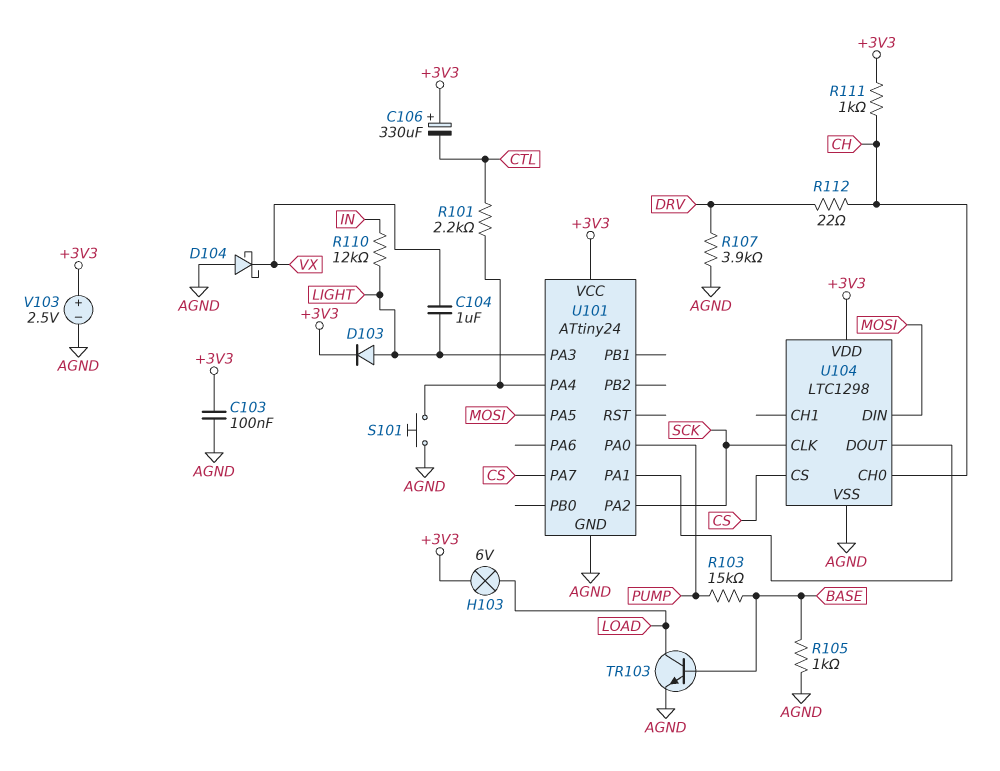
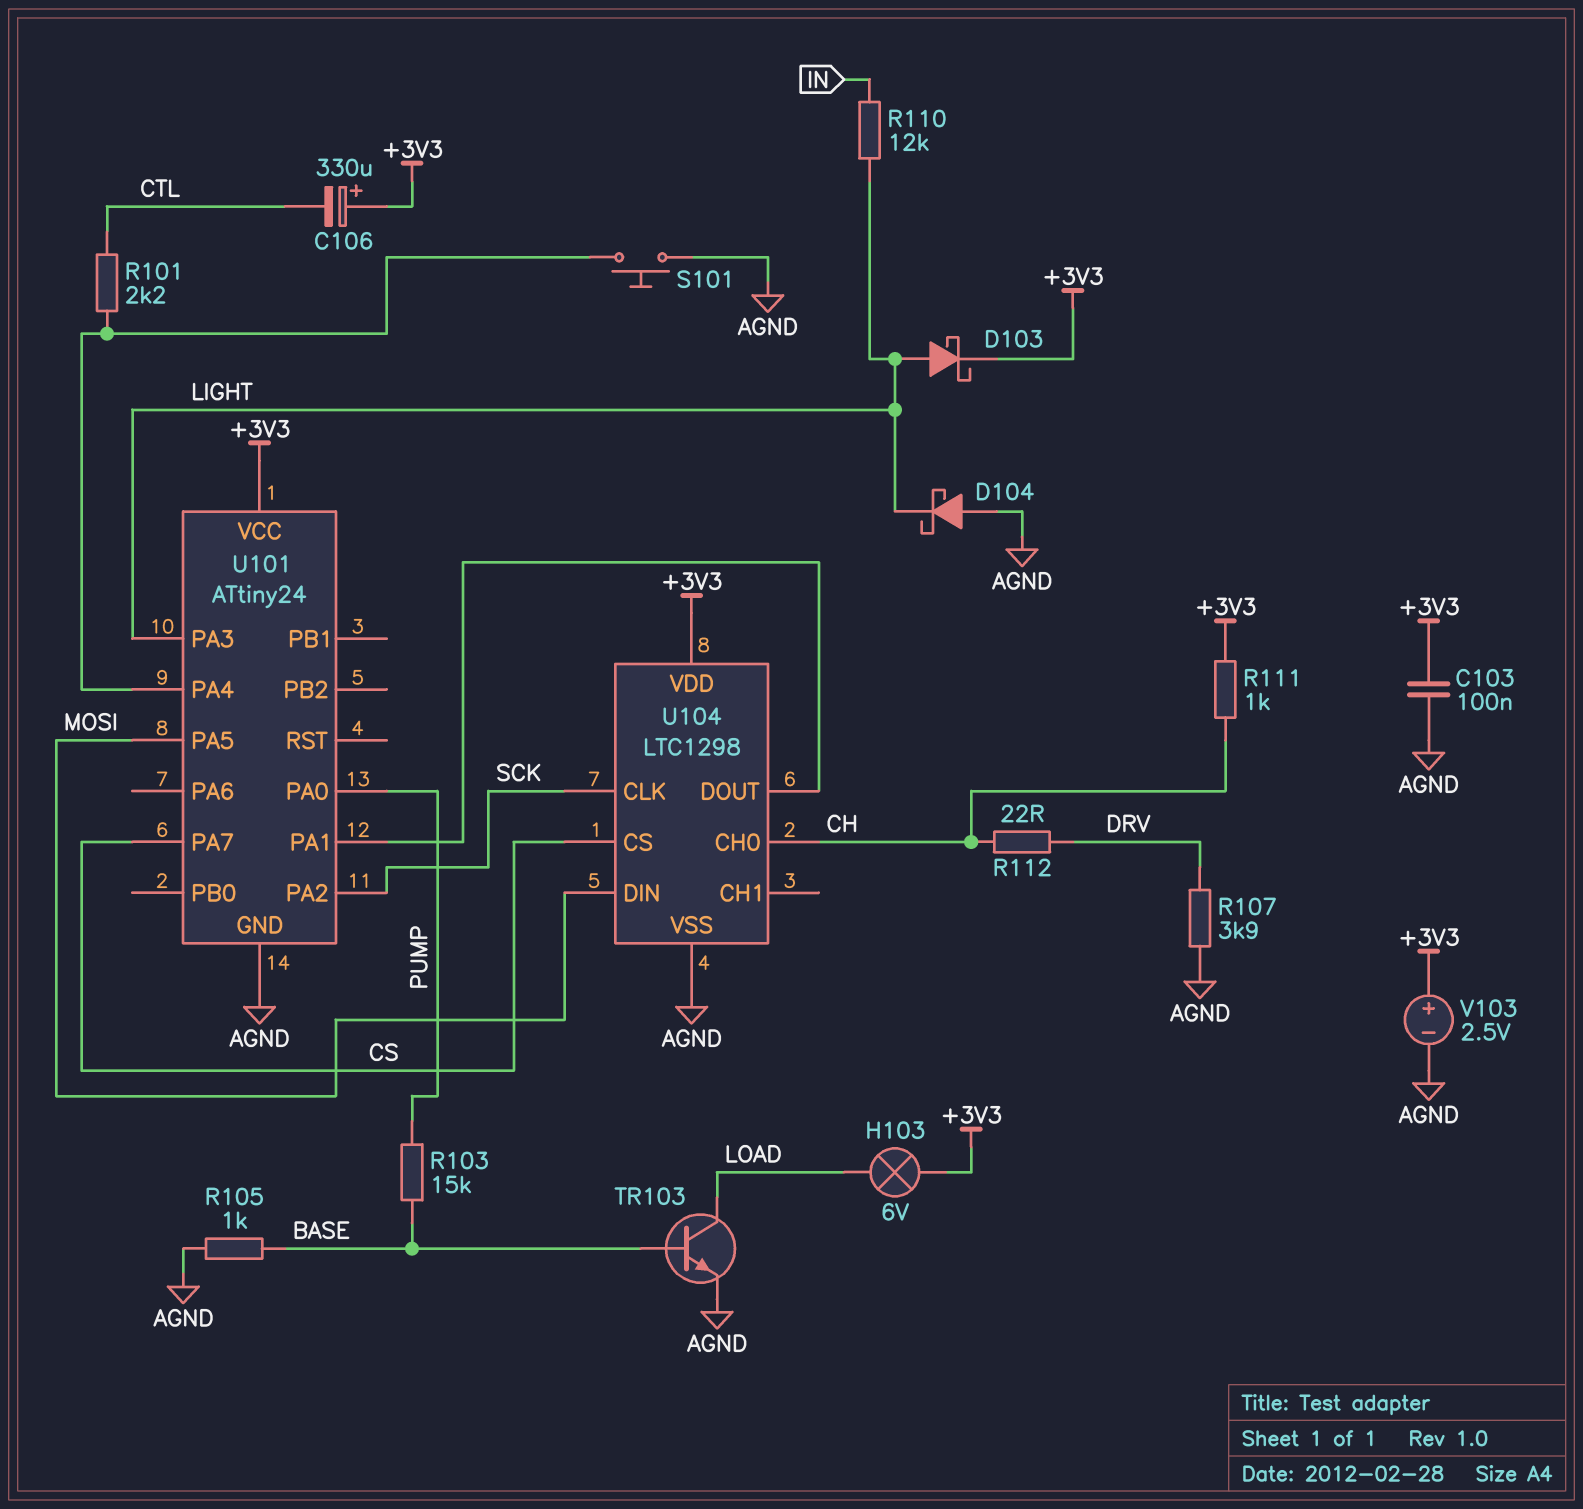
C104: 1uF (LIGHT, VX) -> none
D103: diode (A LIGHT, K +3V3) -> schottky (A LIGHT, K +3V3)
D104: schottky (A AGND, K VX) -> schottky (A AGND, K LIGHT)

